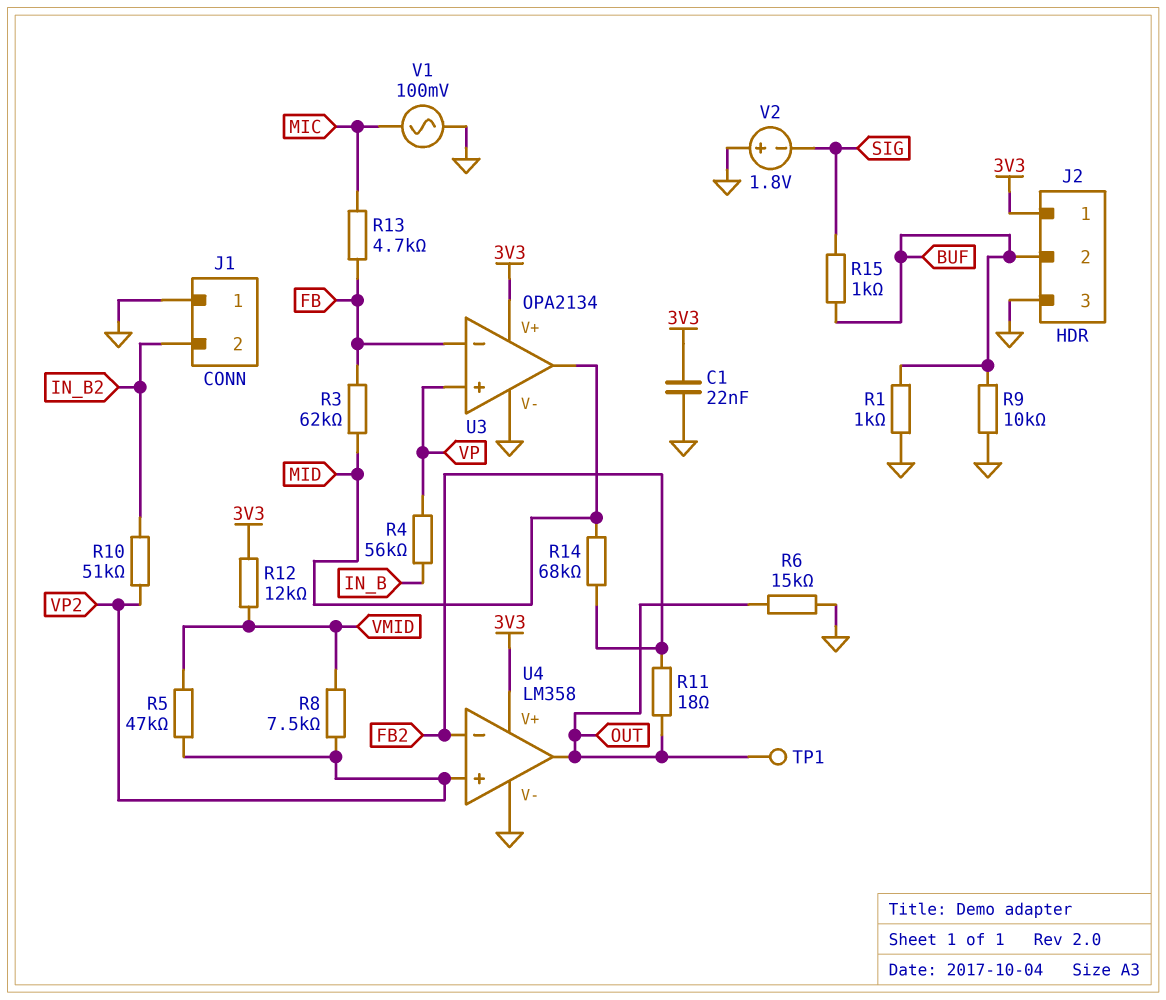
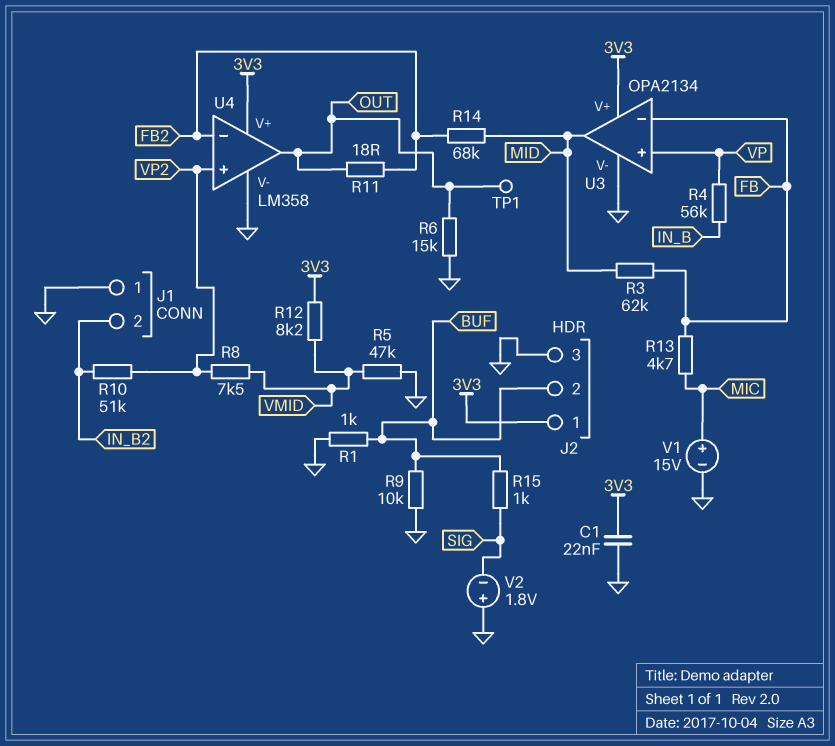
R5: 47k (VMID, VP2) -> 47k (GND, VMID)
R12: 12k (3V3, VMID) -> 8.2k (3V3, VMID)
V1: AC 100mV (GND, MIC) -> 15V (plus MIC, minus GND)

